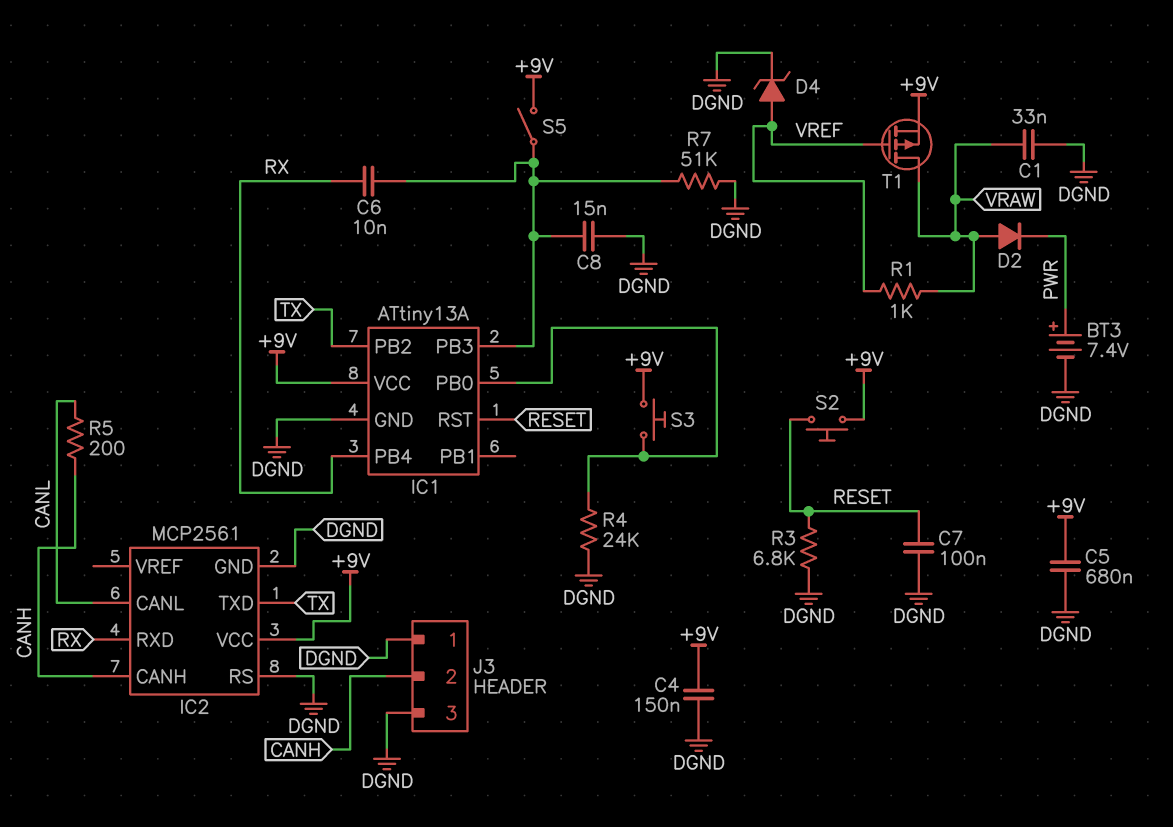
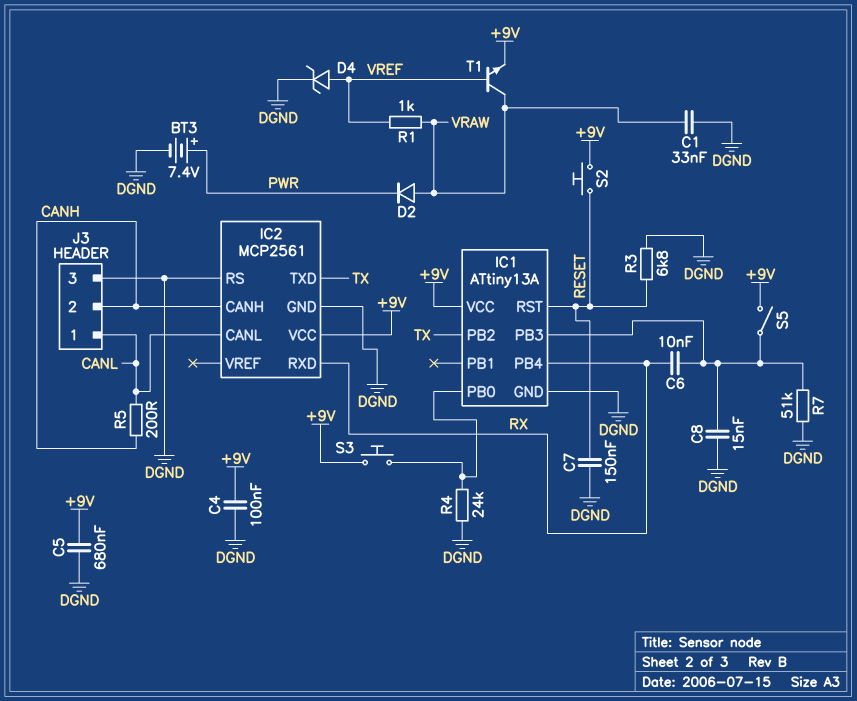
C4: 150nF (+9V, DGND) -> 100nF (+9V, DGND)
C7: 100nF (DGND, RESET) -> 150nF (DGND, RESET)
J3 pin 1: DGND -> CANL
T1: PMOS (G VREF, D VRAW, S +9V) -> NPN (B VREF, C VRAW, E +9V)

